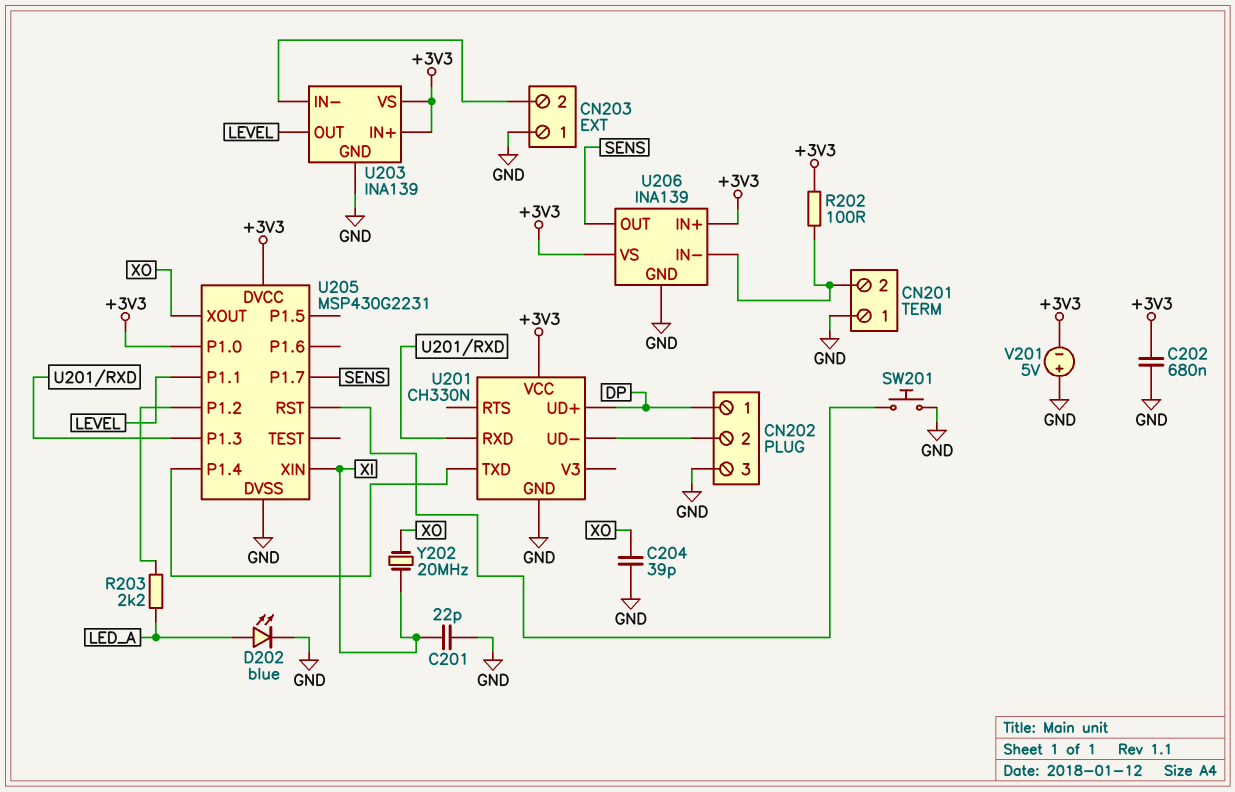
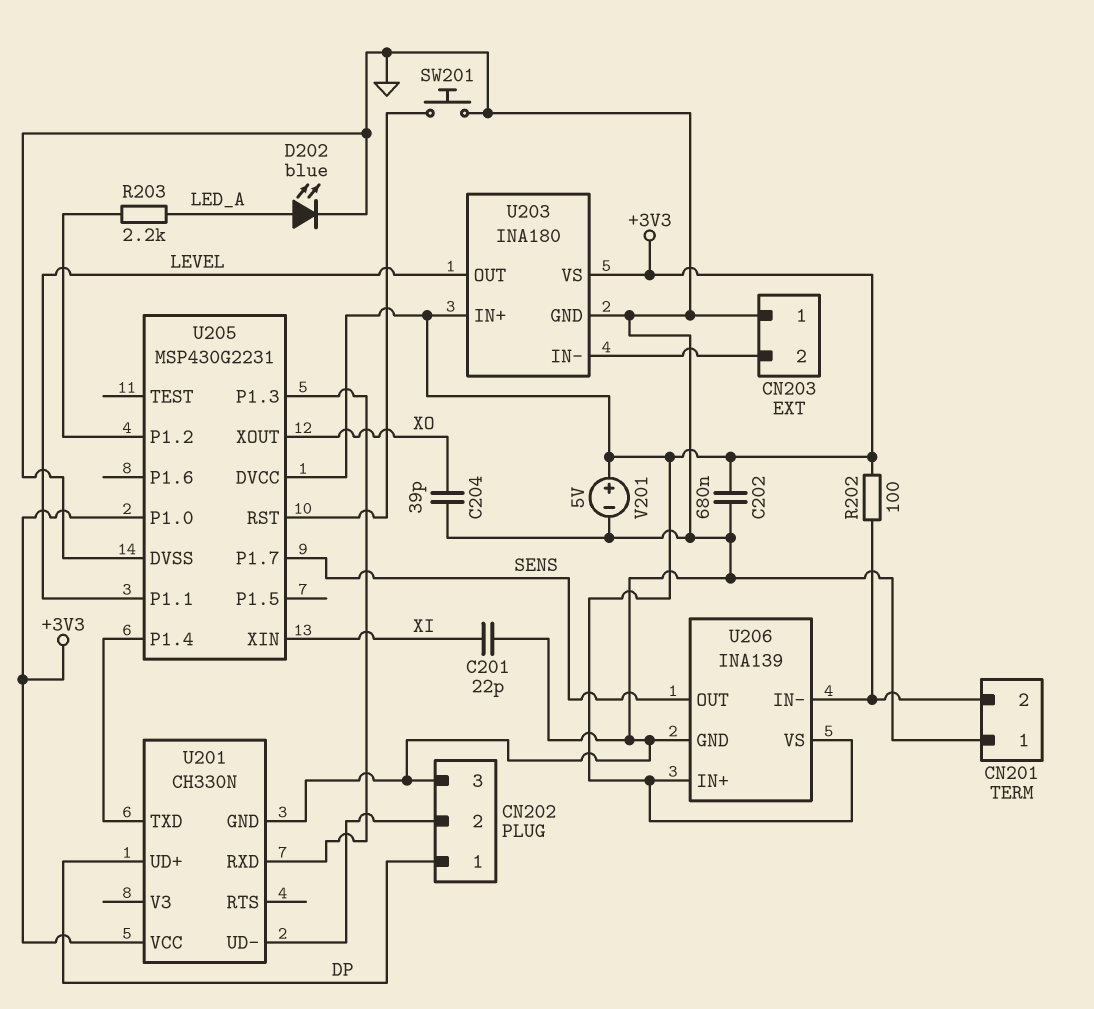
U203: INA139 -> INA180
V201: 5V (plus GND, minus +3V3) -> 5V (plus +3V3, minus GND)
Y202: 20MHz (XI, XO) -> none

